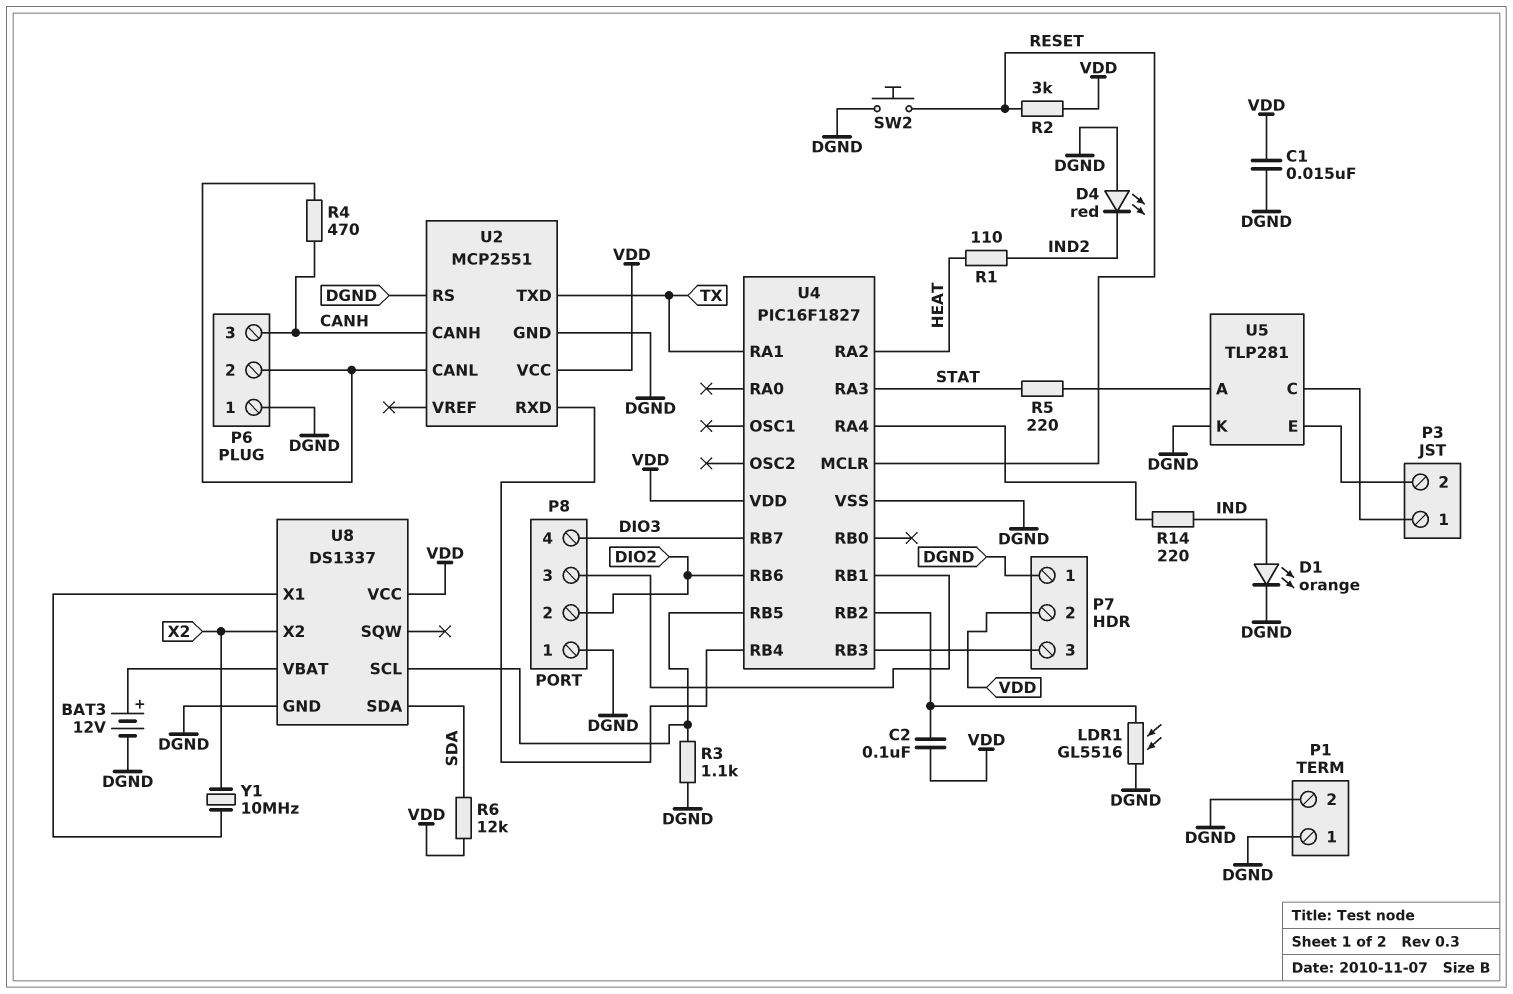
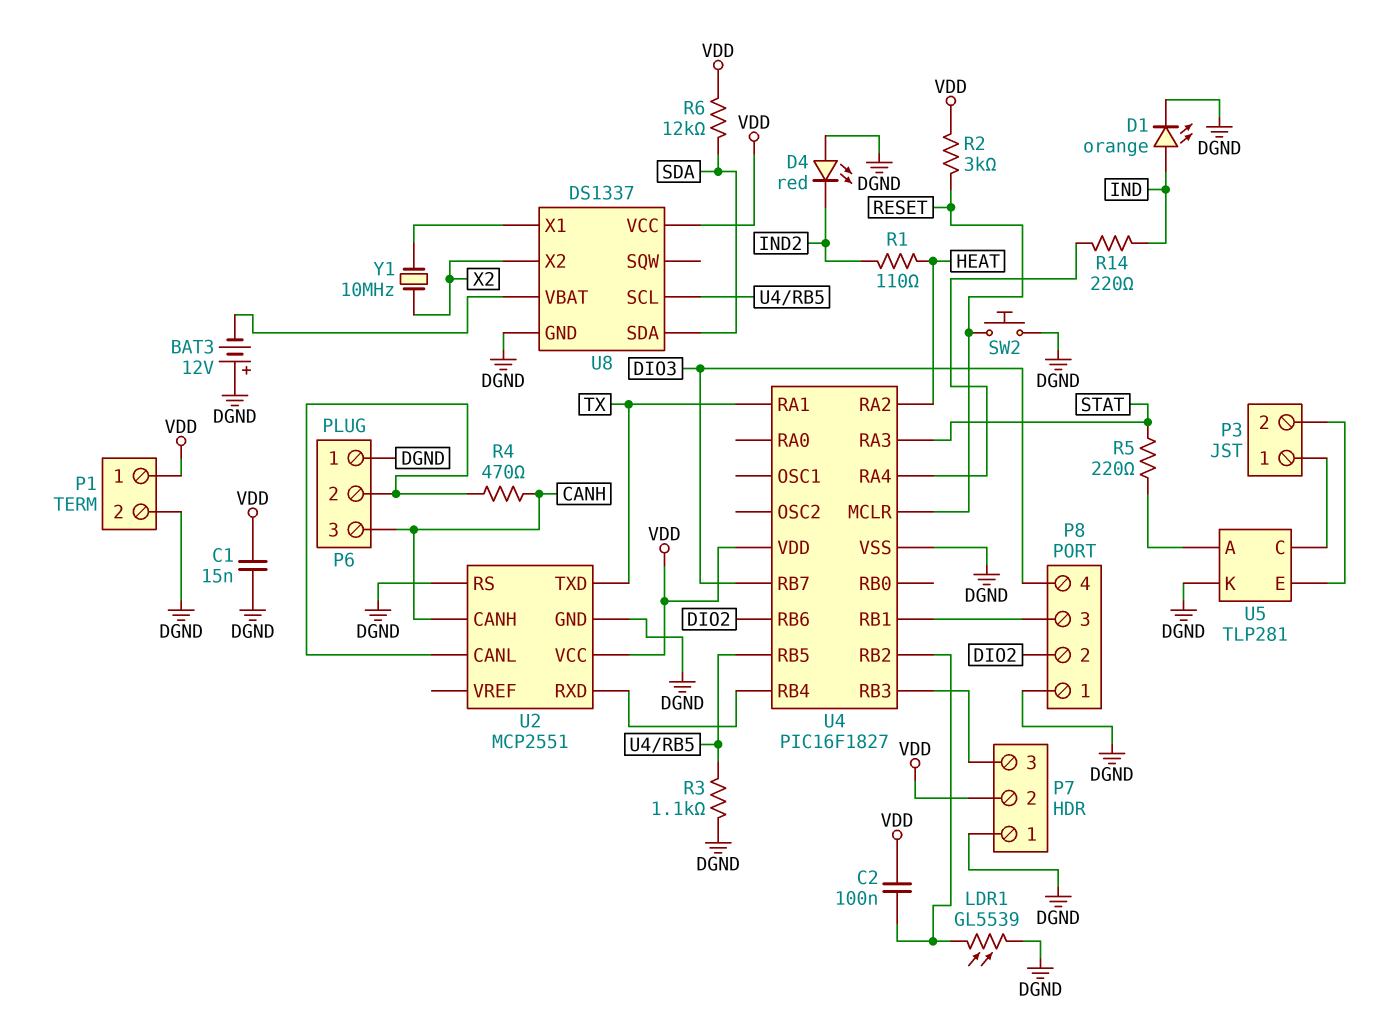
BAT3: 12V (plus U8/VBAT, minus DGND) -> 12V (plus DGND, minus U8/VBAT)
LDR1: GL5516 (DGND, U4/RB2) -> GL5539 (DGND, U4/RB2)
P1 pin 1: DGND -> VDD

